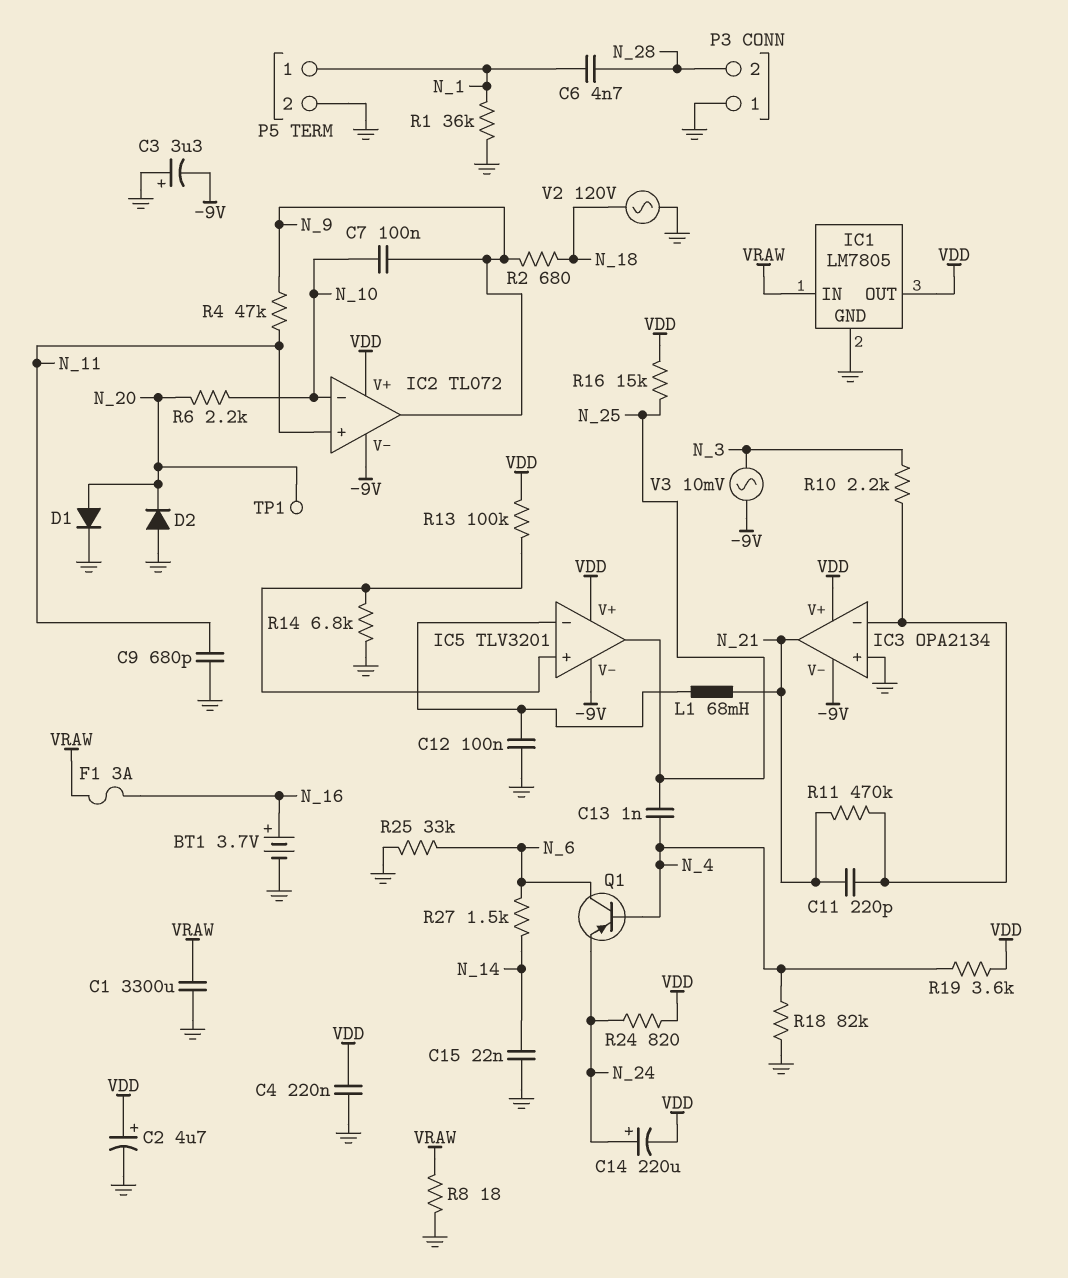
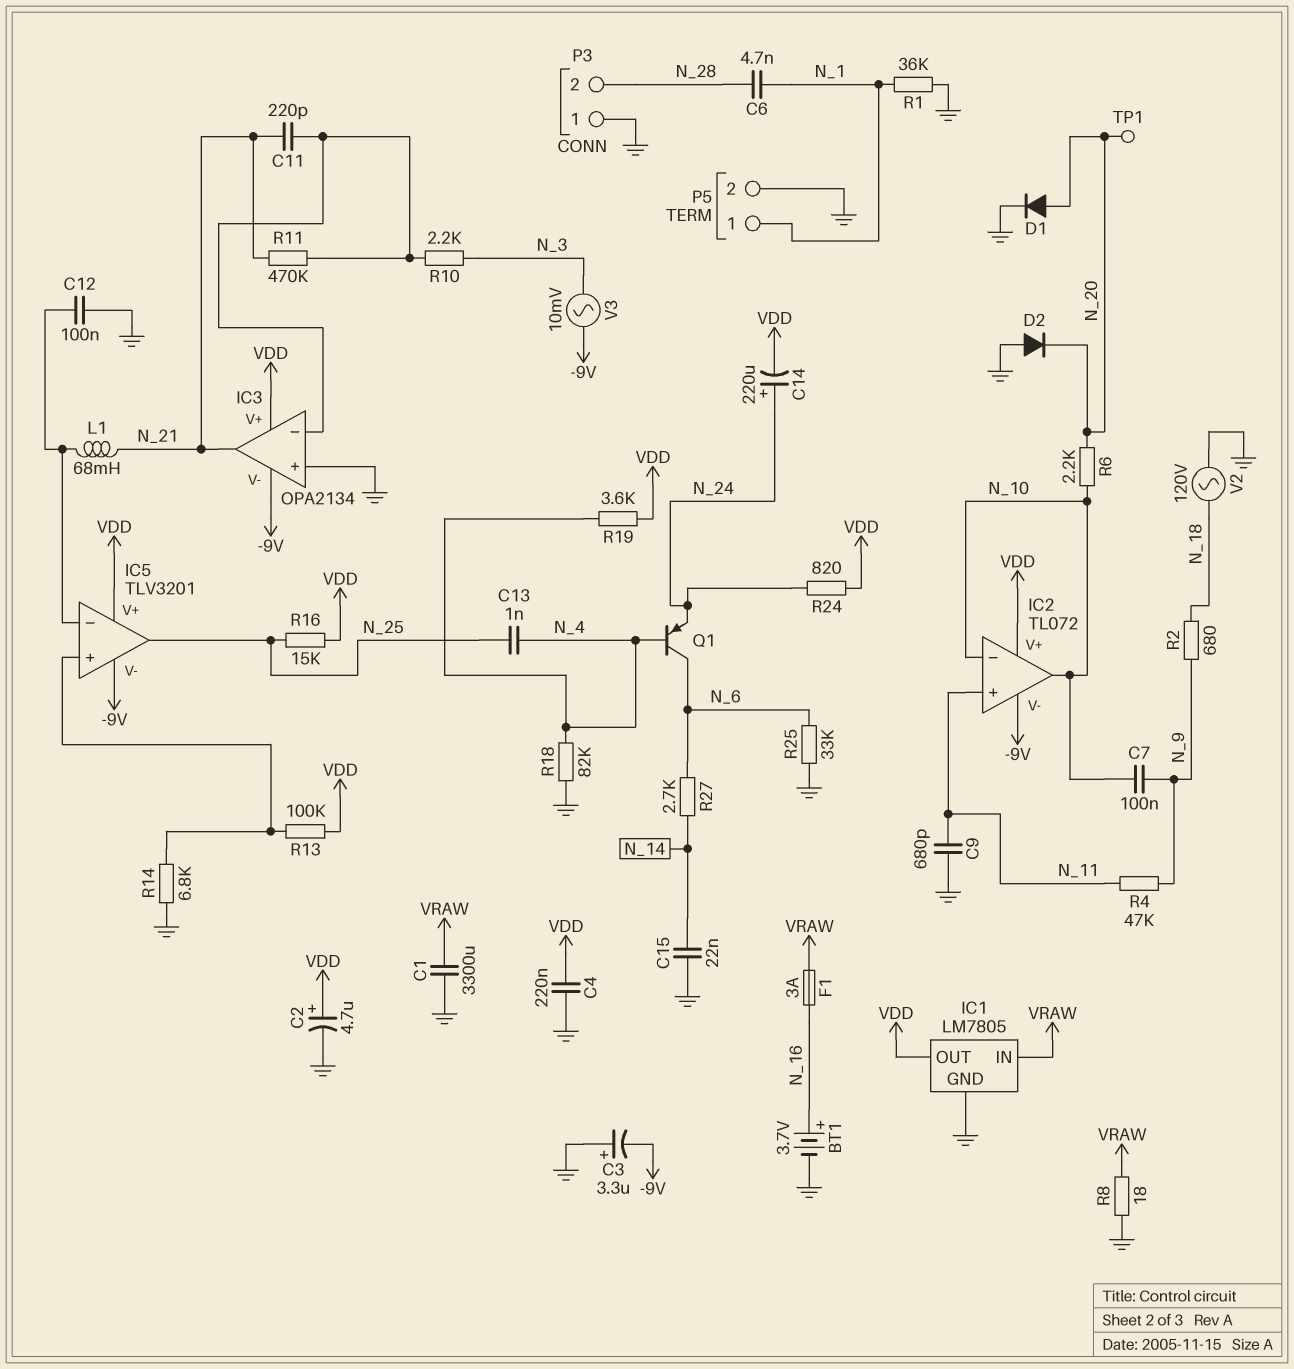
IC2 pin out: N_9 -> N_10
R27: 1.5k (N_6, N_14) -> 2.7k (N_6, N_14)

